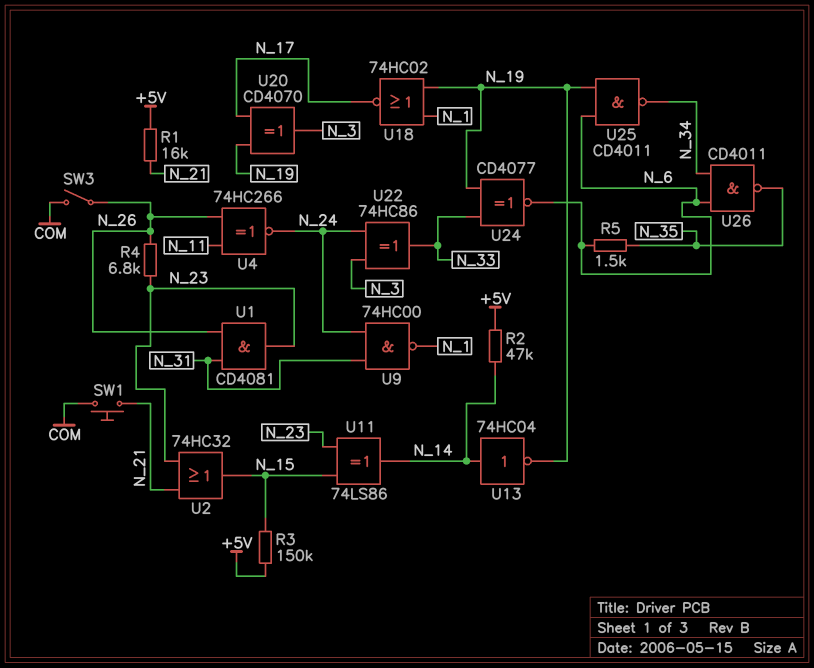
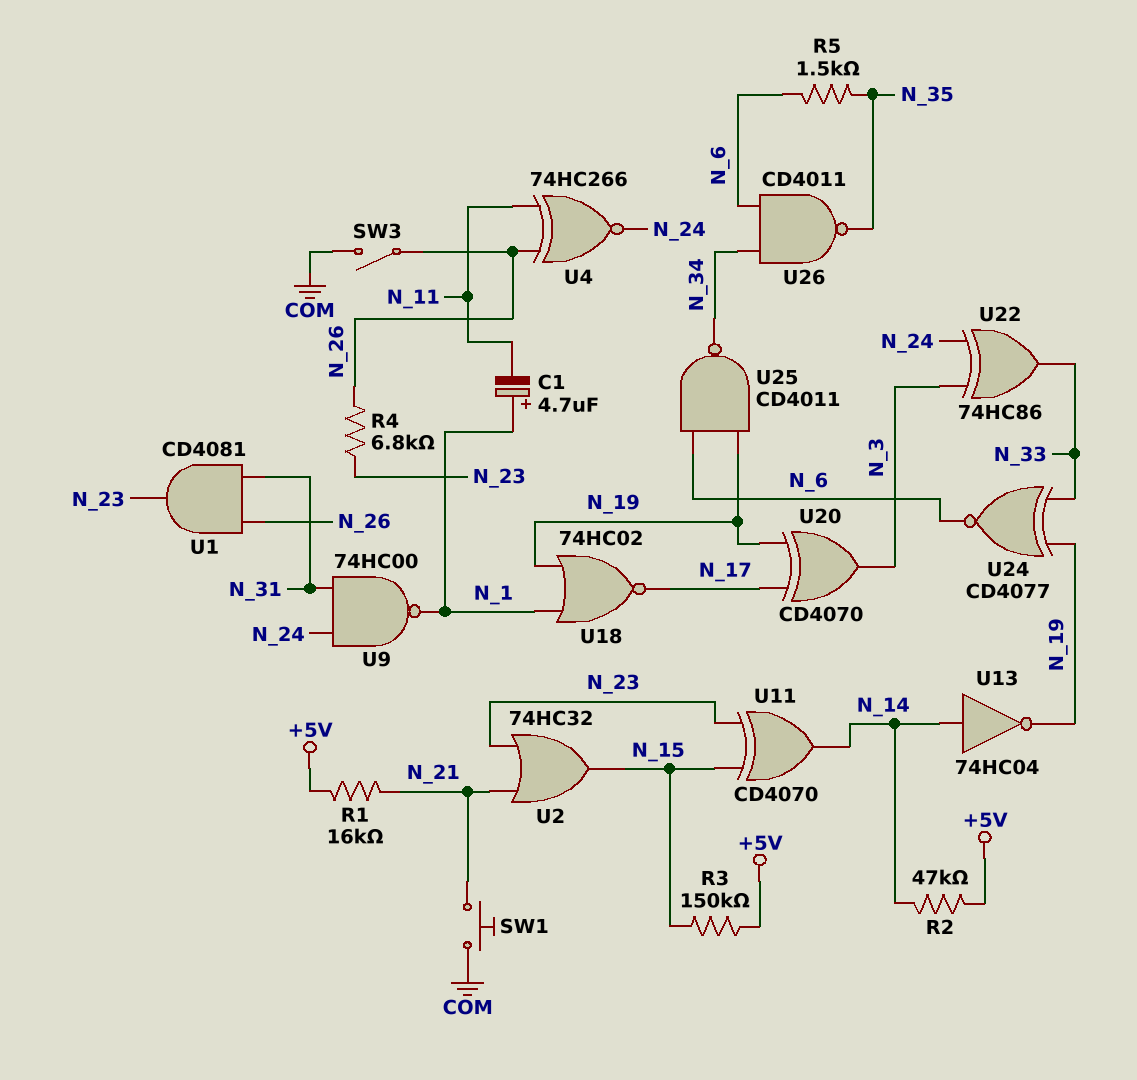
C1: none -> 4.7uF (plus N_1, minus N_11)
U11: XOR 74LS86 (in N_15, in N_23, out N_14) -> XOR CD4070 (in N_15, in N_23, out N_14)

